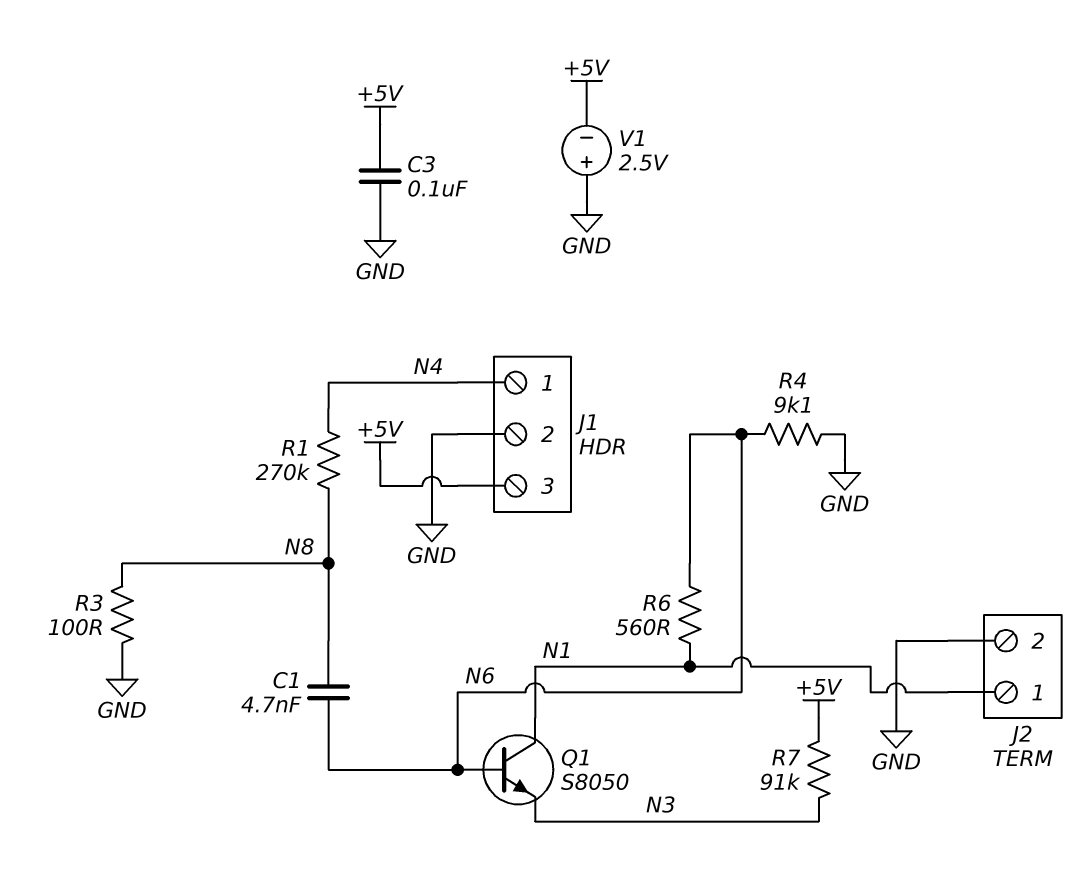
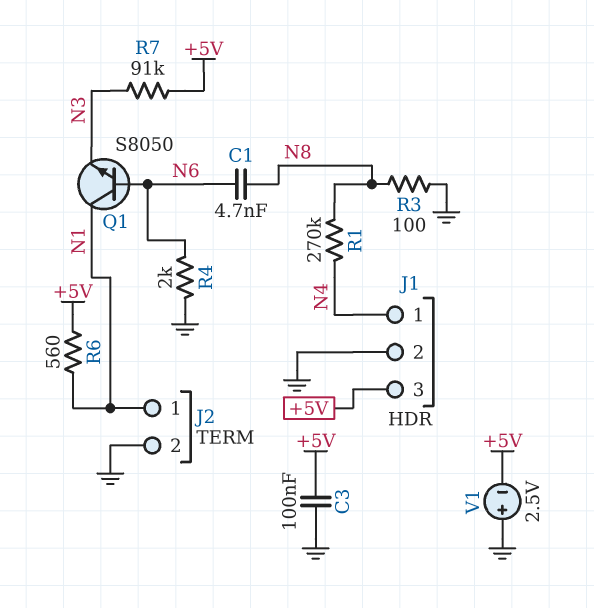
R4: 9.1k (GND, N6) -> 2k (GND, N6)
R6: 560 (N1, N6) -> 560 (+5V, N1)

